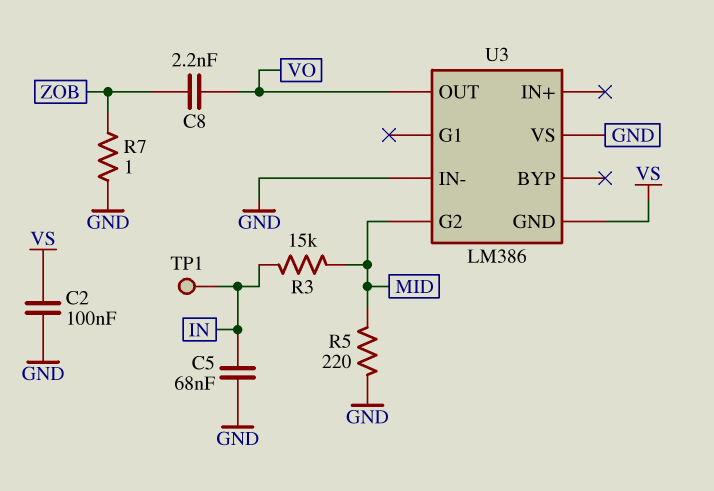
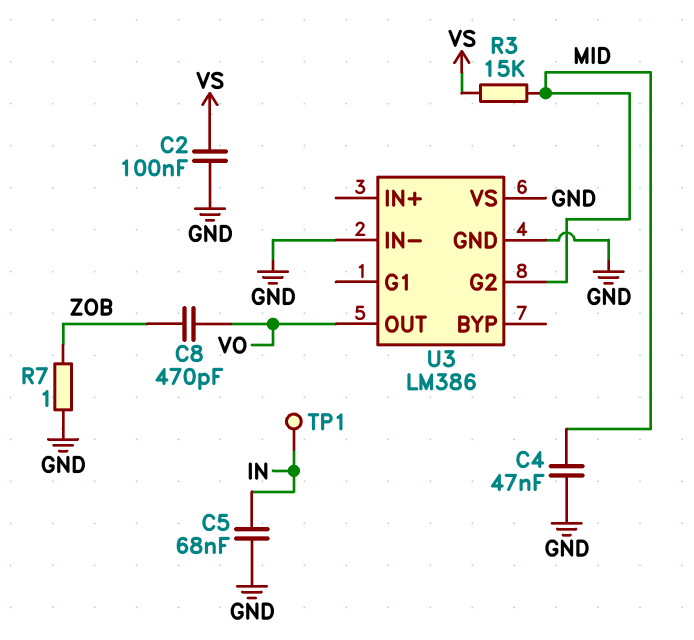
C4: none -> 47nF (GND, MID)
C8: 2.2nF (VO, ZOB) -> 470pF (VO, ZOB)
R3: 15k (IN, MID) -> 15k (MID, VS)
R5: 220 (GND, MID) -> none
U3 pin GND: VS -> GND

